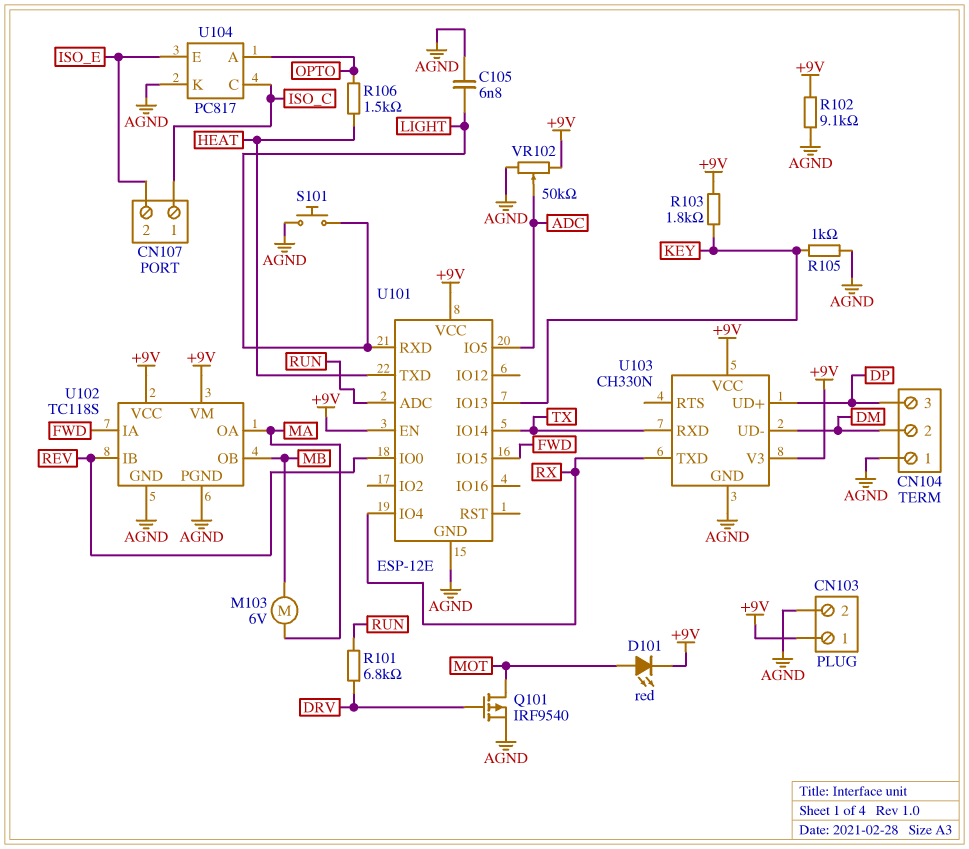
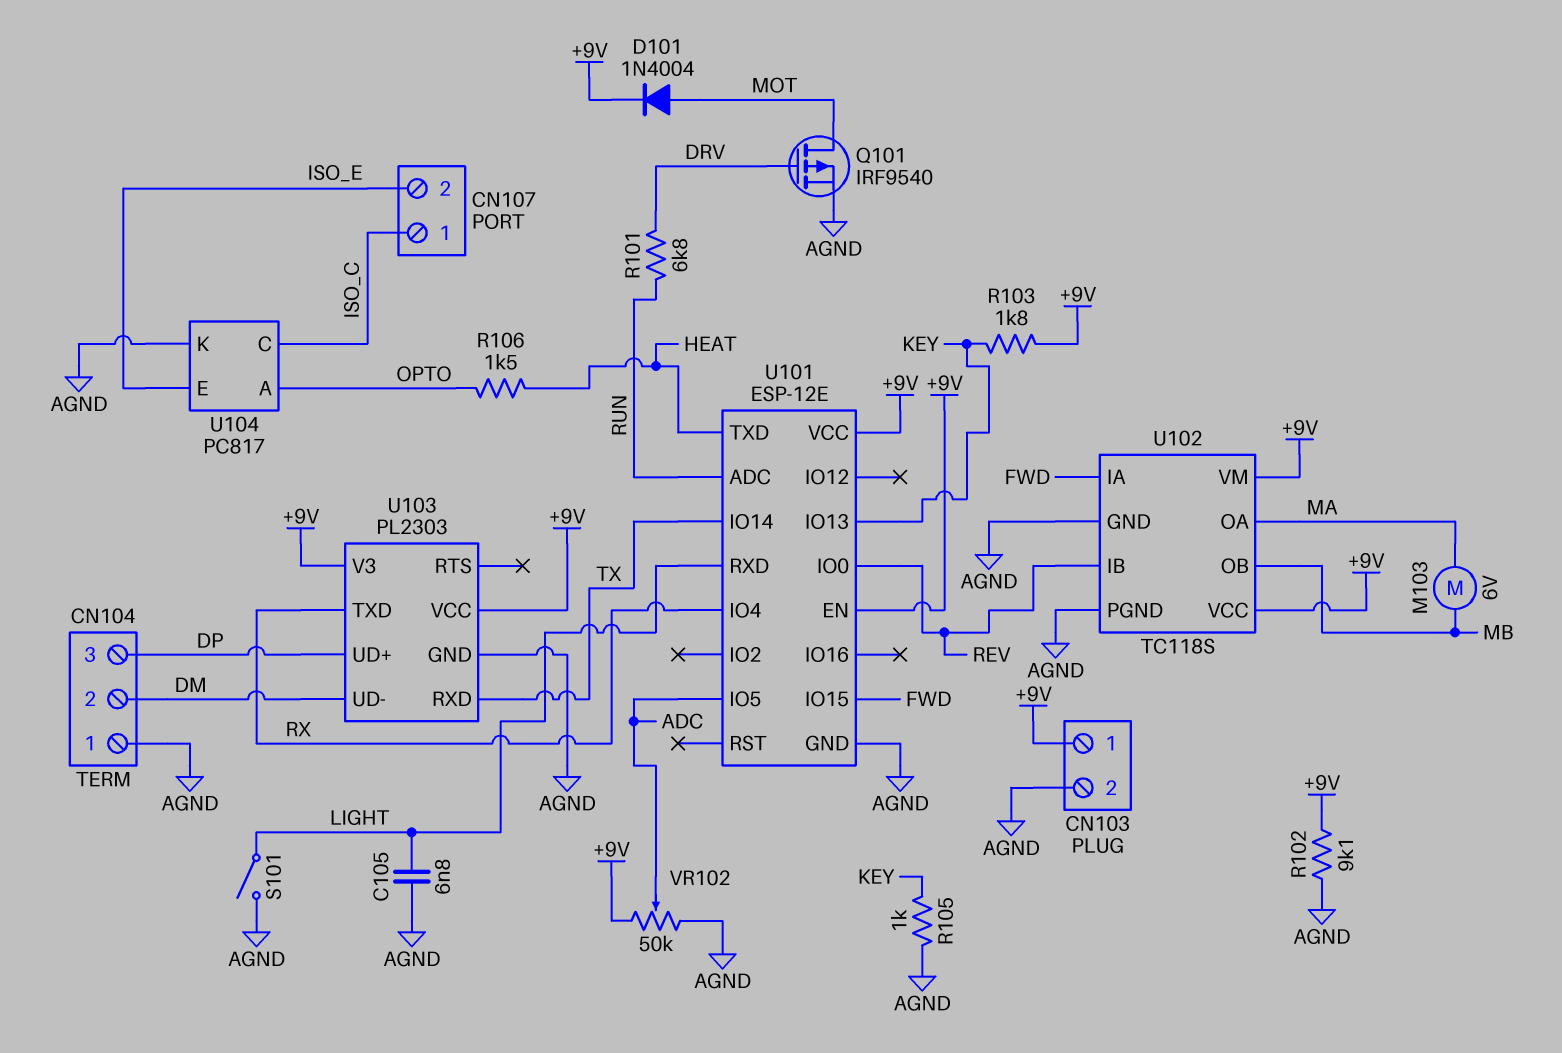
D101: LED red (A MOT, K +9V) -> diode 1N4004 (A MOT, K +9V)
S101: button (AGND, LIGHT) -> switch (AGND, LIGHT)
U103: CH330N -> PL2303

